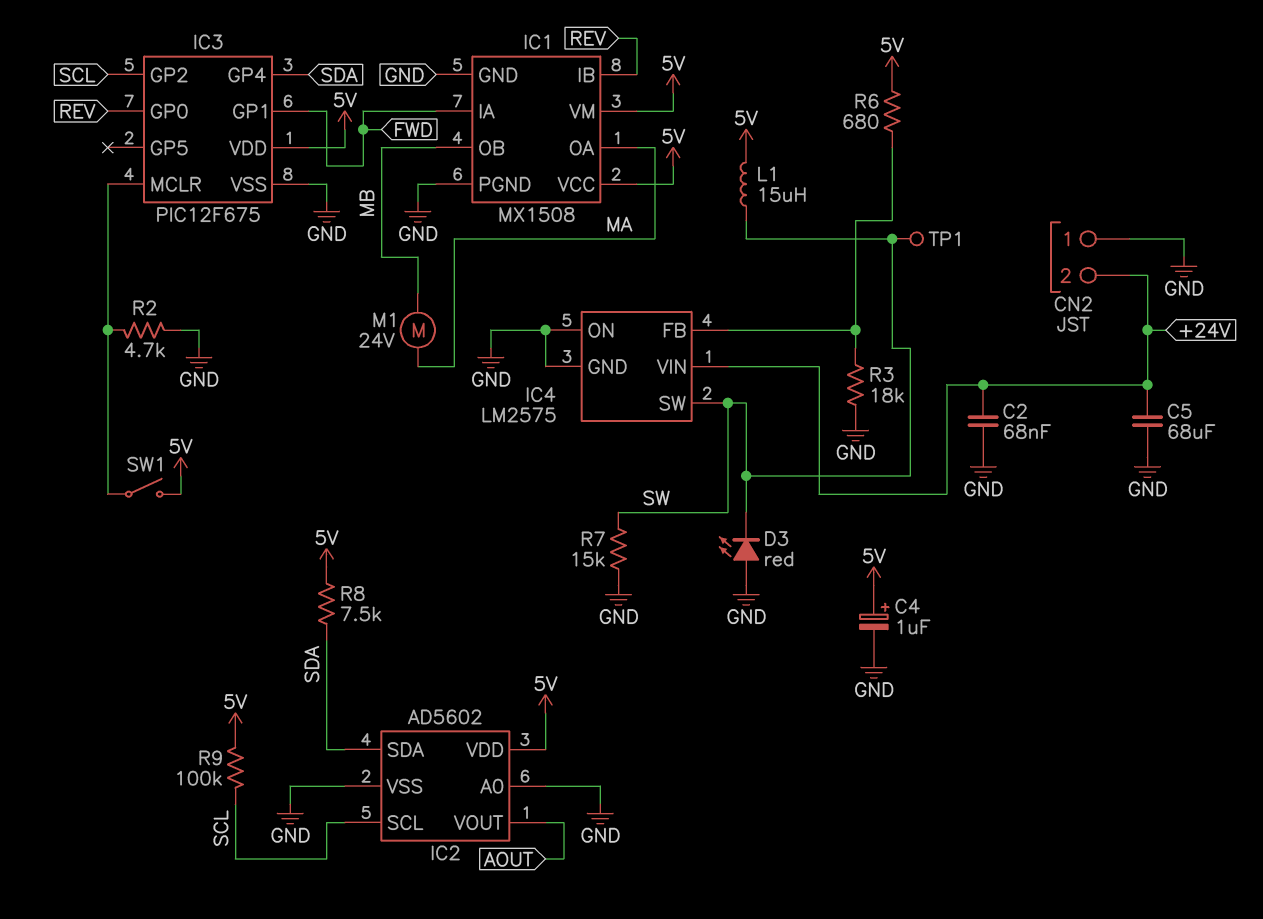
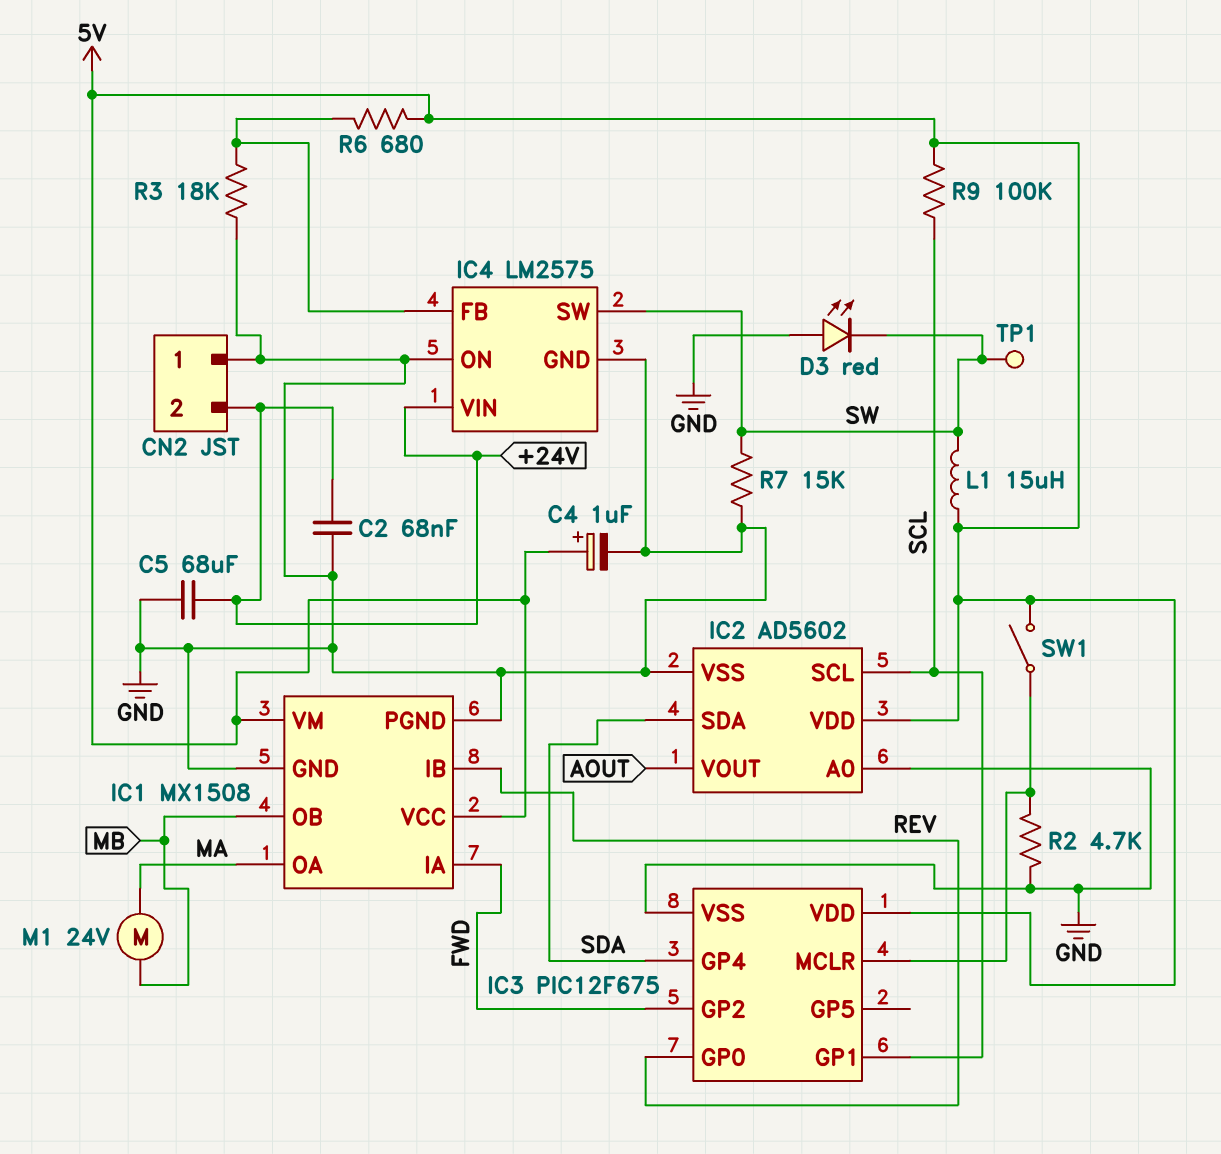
IC3 pin GP1: FWD -> SCL
IC3 pin GP2: SCL -> FWD
R8: 7.5k (5V, SDA) -> none

